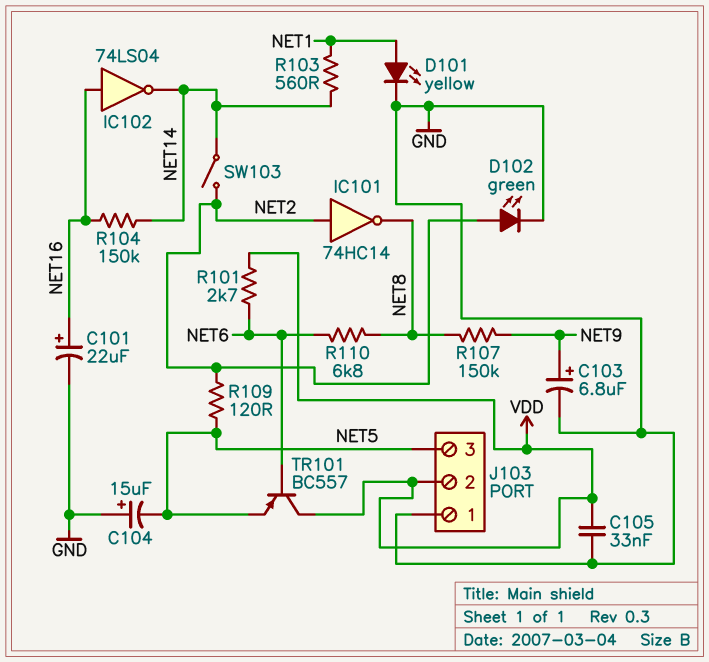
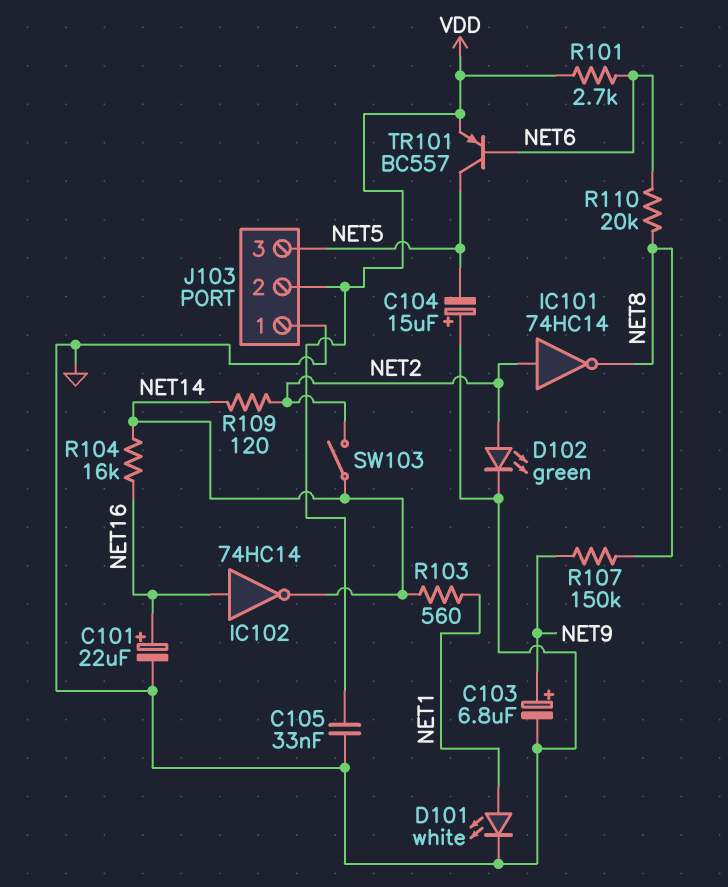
D101: LED yellow (A NET1, K GND) -> LED white (A NET1, K GND)
IC102: NOT 74LS04 (in NET16, out NET14) -> NOT 74HC14 (in NET16, out NET14)
R104: 150k (NET14, NET16) -> 16k (NET14, NET16)
R109: 120 (NET2, NET5) -> 120 (NET2, NET14)
R110: 6.8k (NET6, NET8) -> 20k (NET6, NET8)
TR101: PNP BC557 (B NET6, C VDD, E NET5) -> PNP BC557 (B NET6, C NET5, E VDD)

